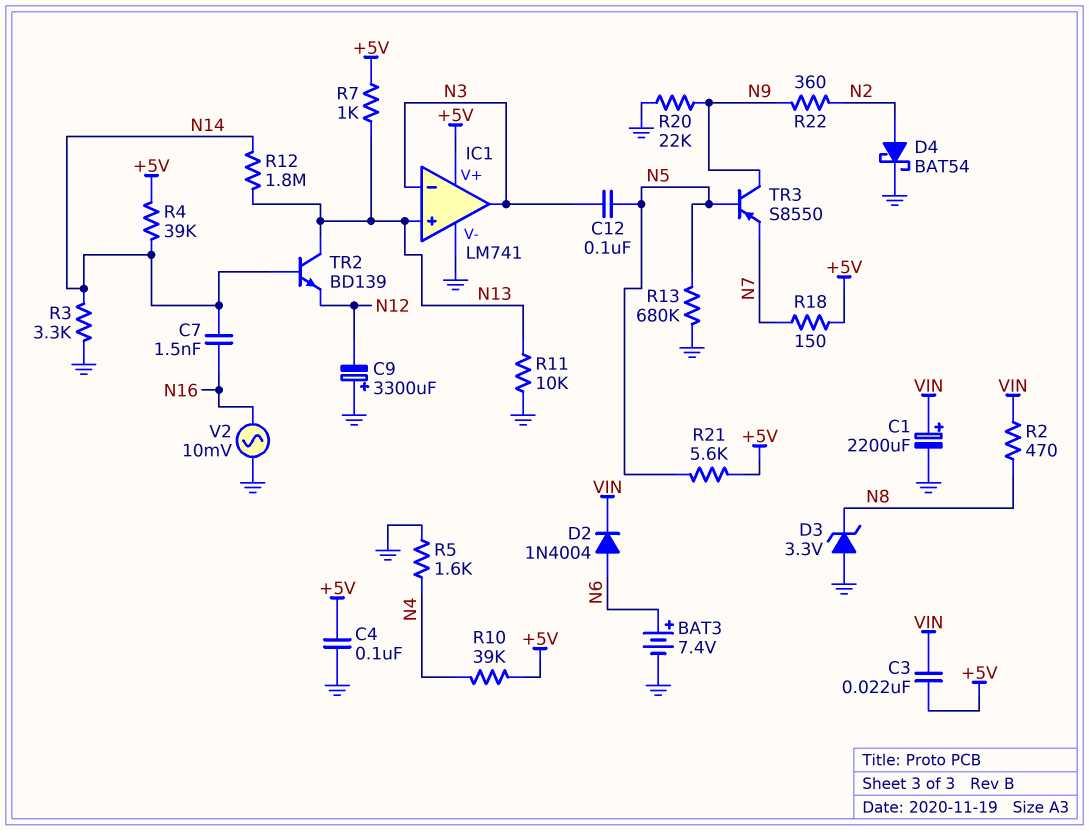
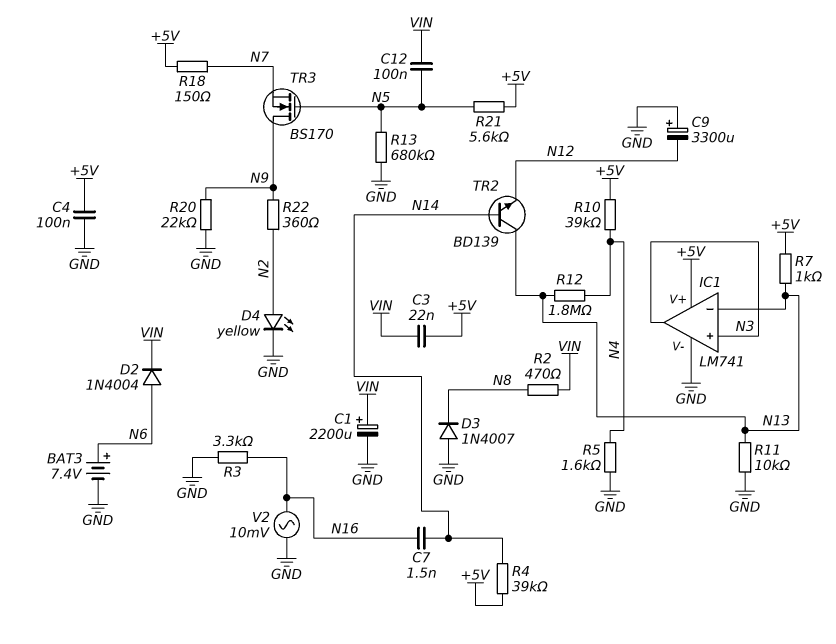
C12: 100nF (N3, N5) -> 100nF (N5, VIN)
D3: zener 3.3V (A GND, K N8) -> diode 1N4007 (A GND, K N8)
D4: schottky BAT54 (A N2, K GND) -> LED yellow (A N2, K GND)
IC1 pin in+: N13 -> N3
IC1 pin in-: N3 -> N13
R3: 3.3k (GND, N14) -> 3.3k (GND, N16)
R12: 1.8M (N13, N14) -> 1.8M (N4, N13)
TR3: PNP S8550 (B N5, C N9, E N7) -> NMOS BS170 (G N5, D N9, S N7)

